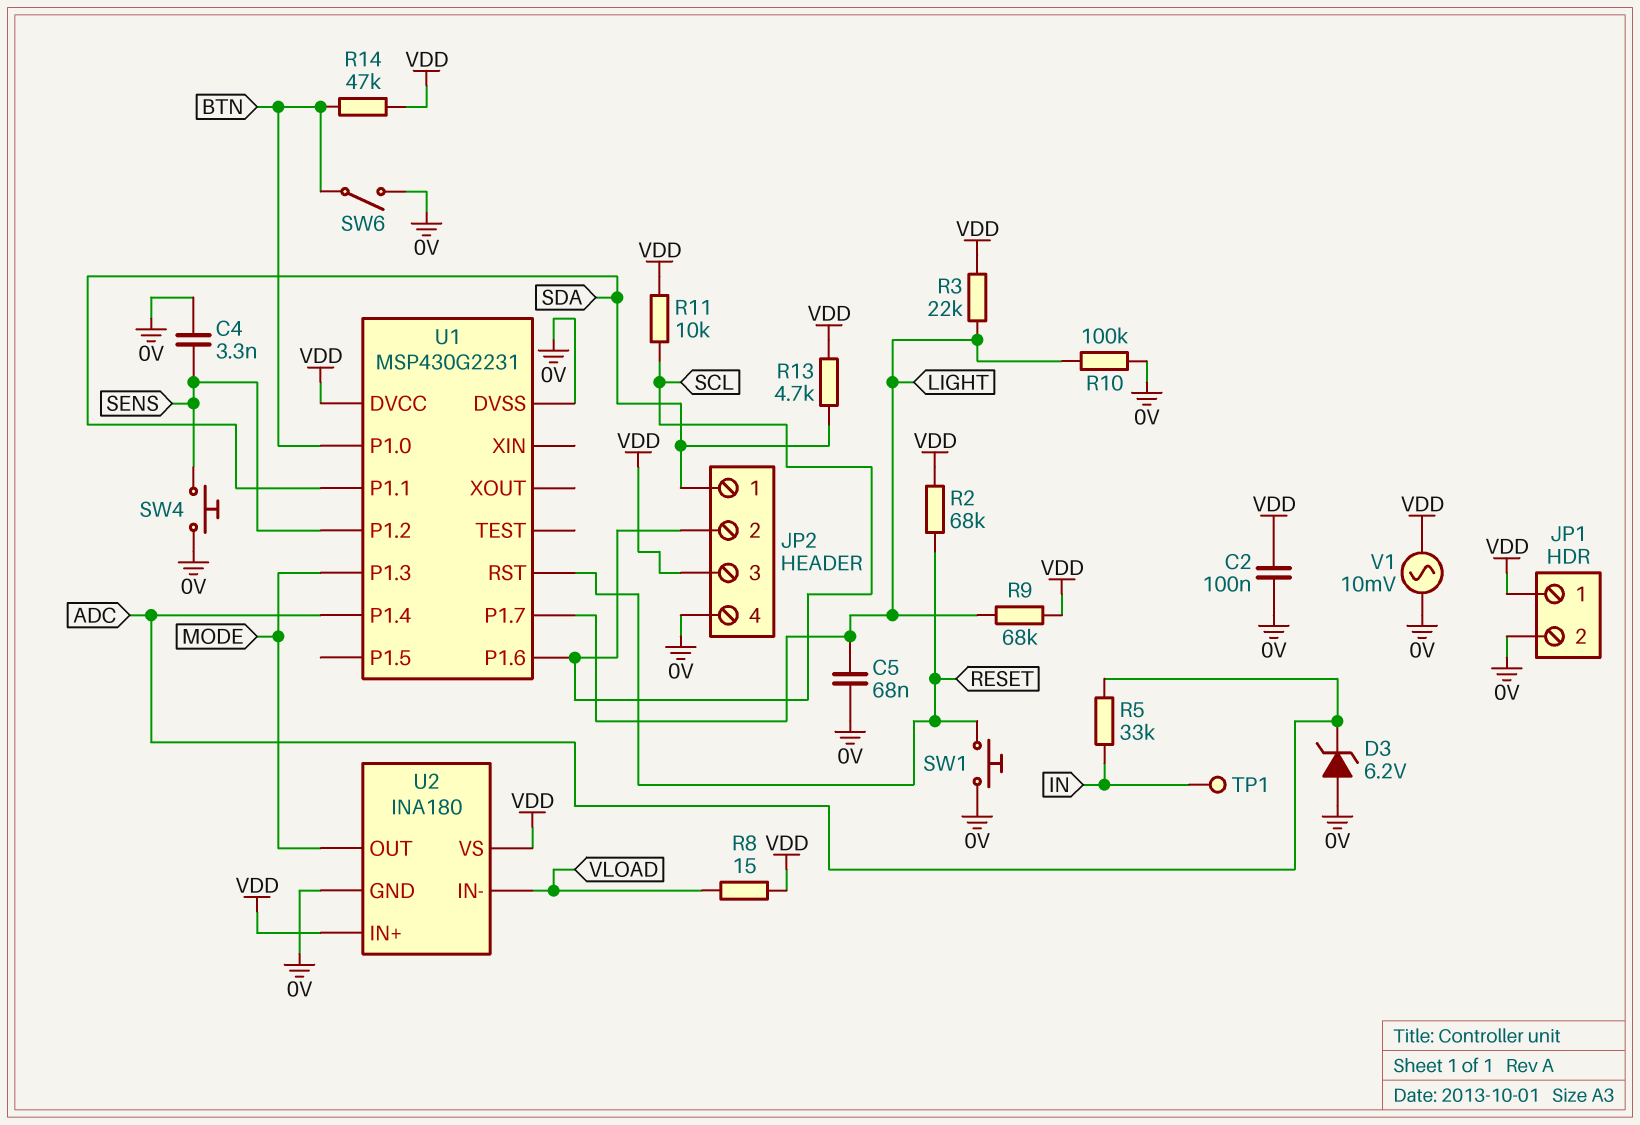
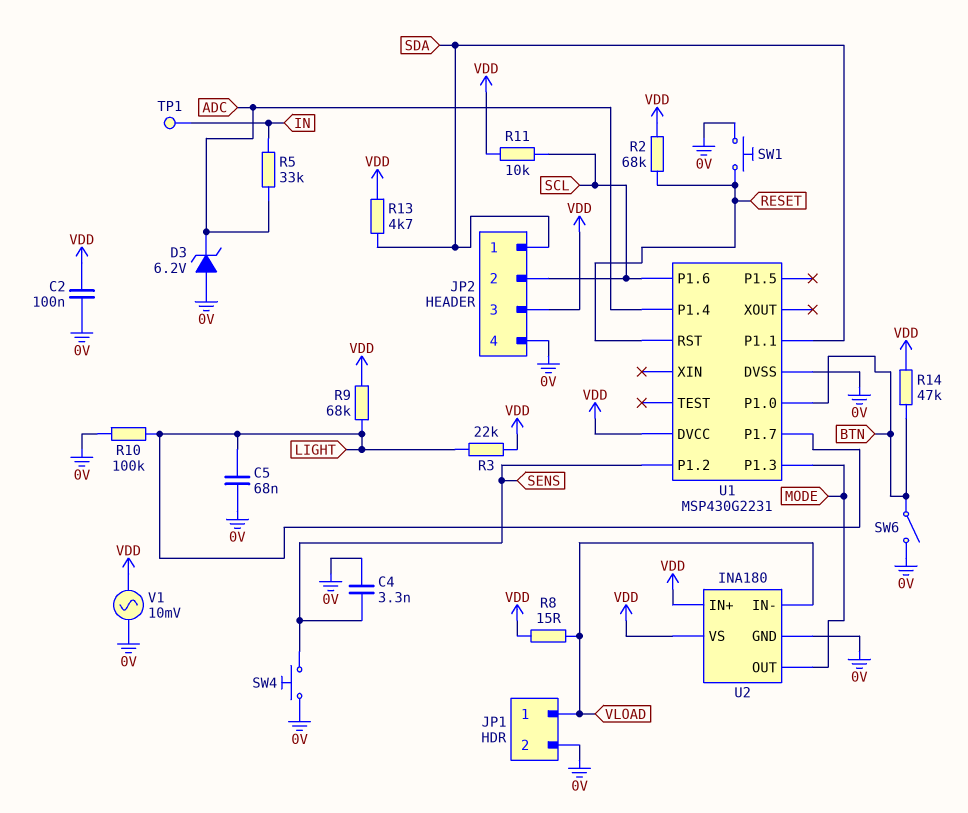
JP1 pin 1: VDD -> VLOAD

